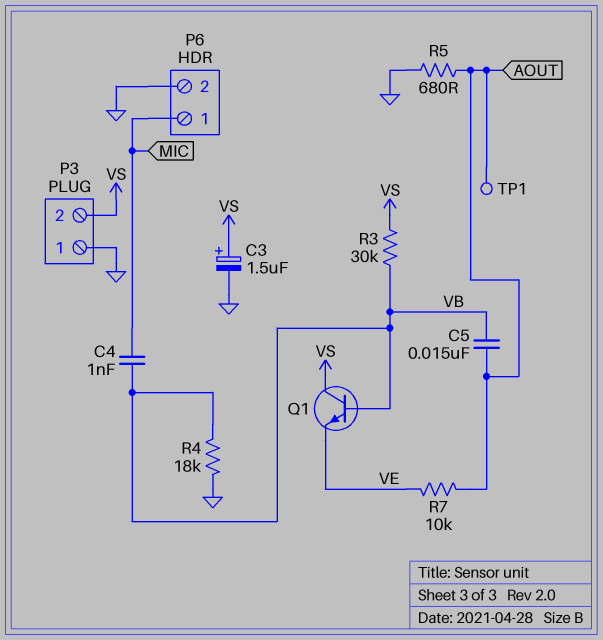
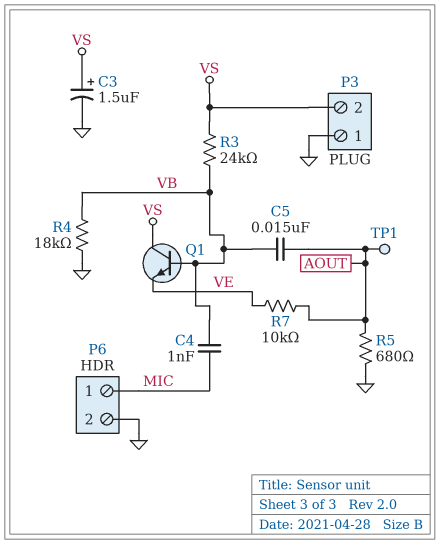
R3: 30k (VB, VS) -> 24k (VB, VS)

